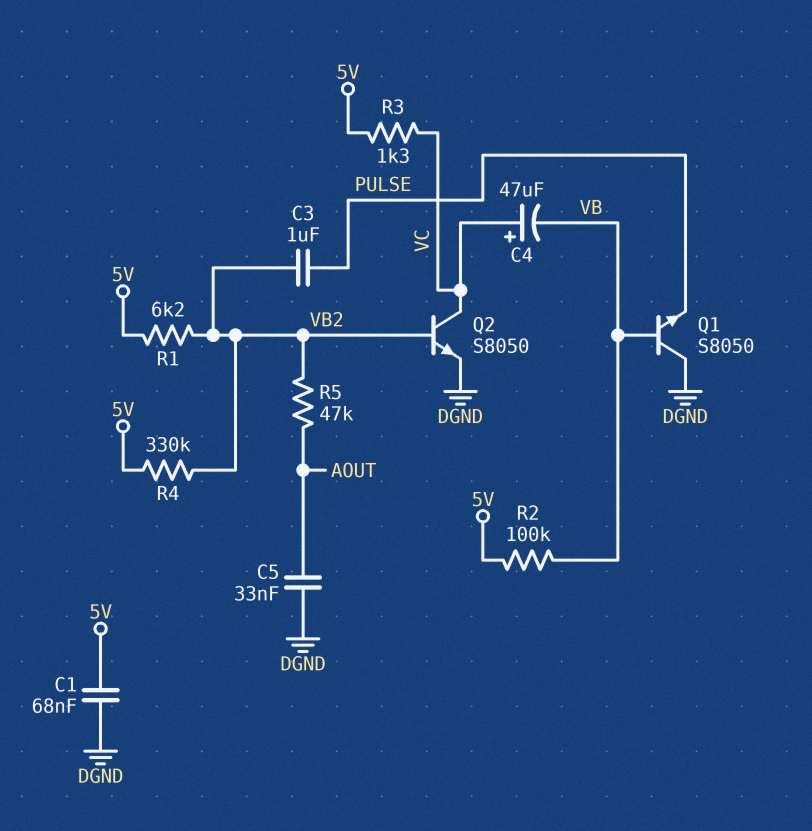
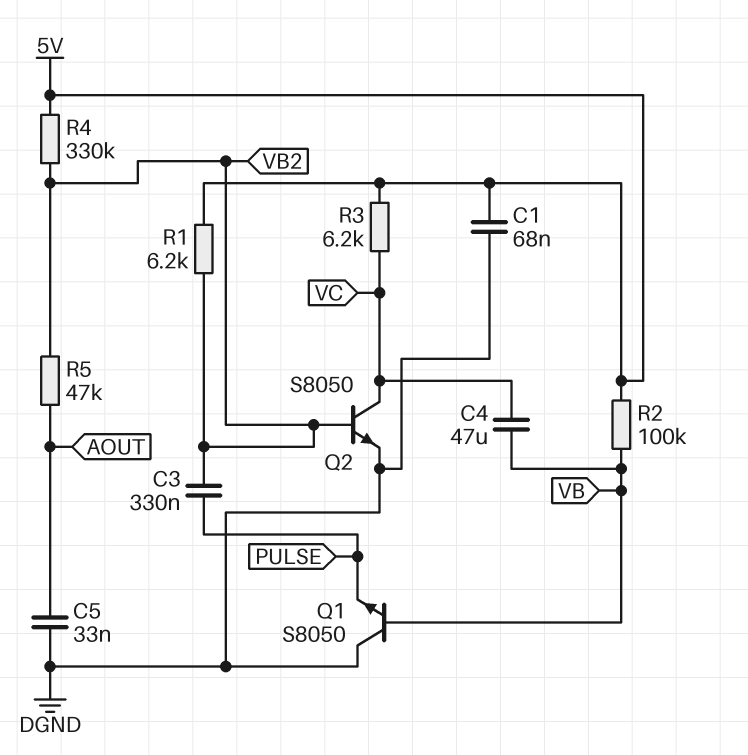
C3: 1uF (PULSE, VB2) -> 330nF (PULSE, VB2)
C4: 47uF (plus VC, minus VB) -> 47uF (VB, VC)
R3: 1.3k (5V, VC) -> 6.2k (5V, VC)

